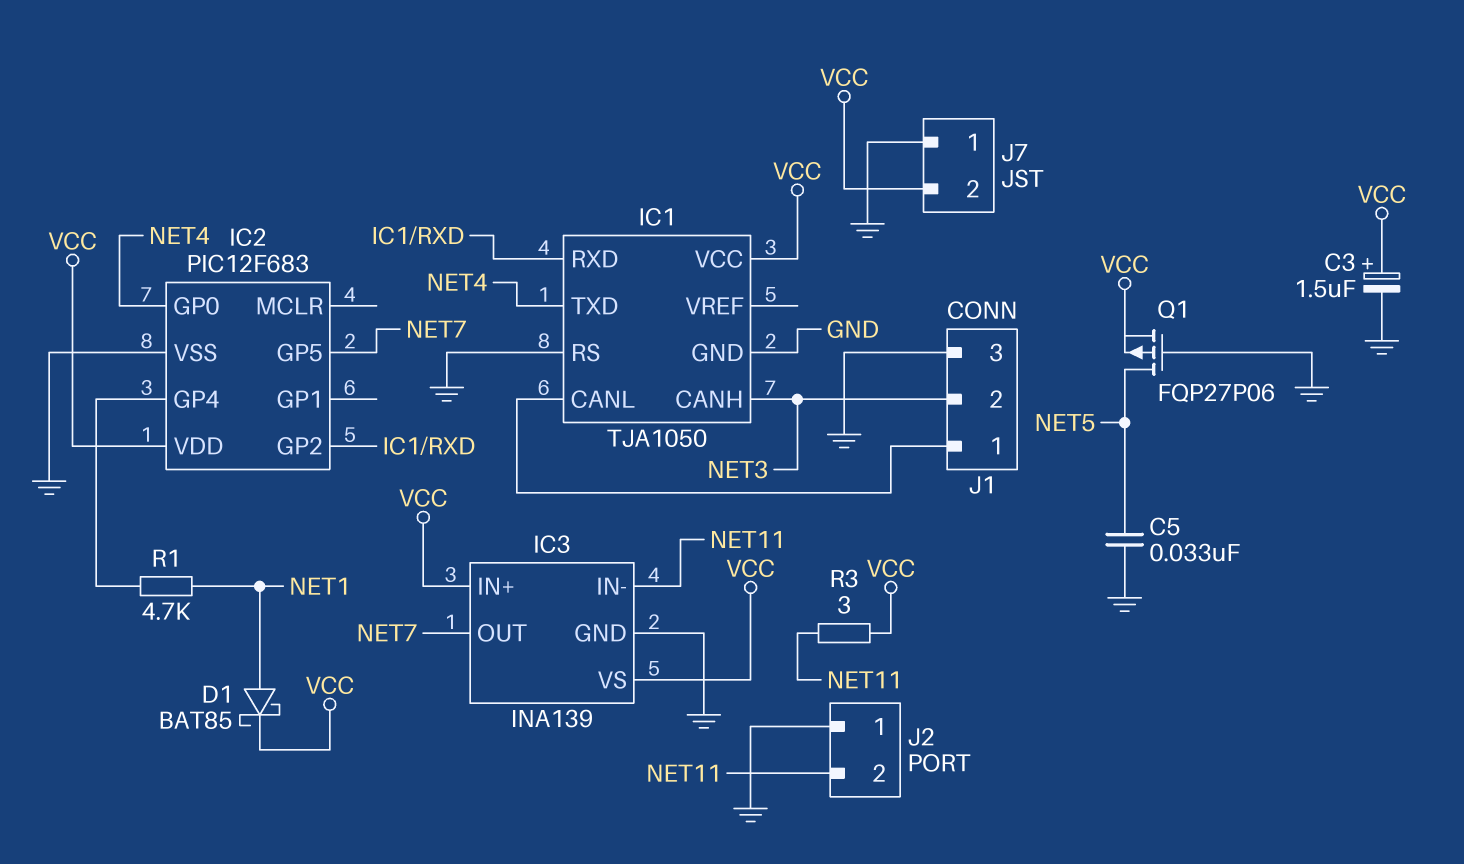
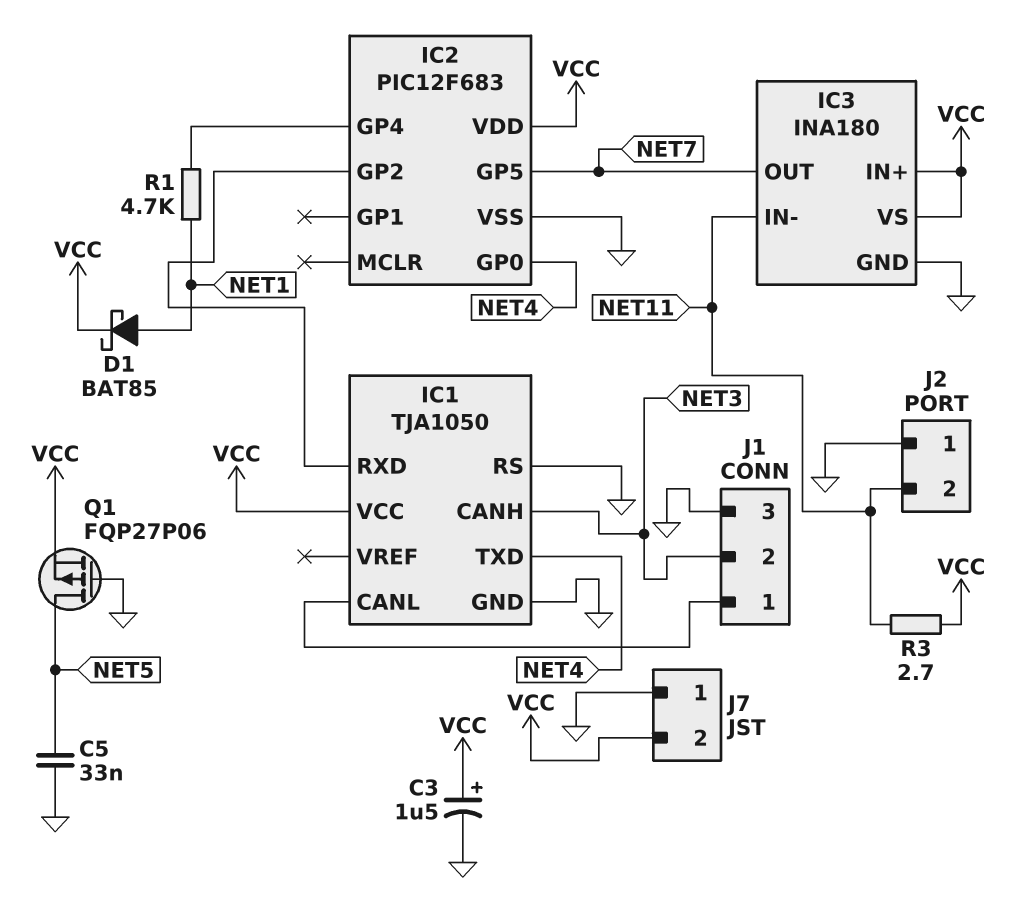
IC3: INA139 -> INA180
R3: 3 (NET11, VCC) -> 2.7 (NET11, VCC)

